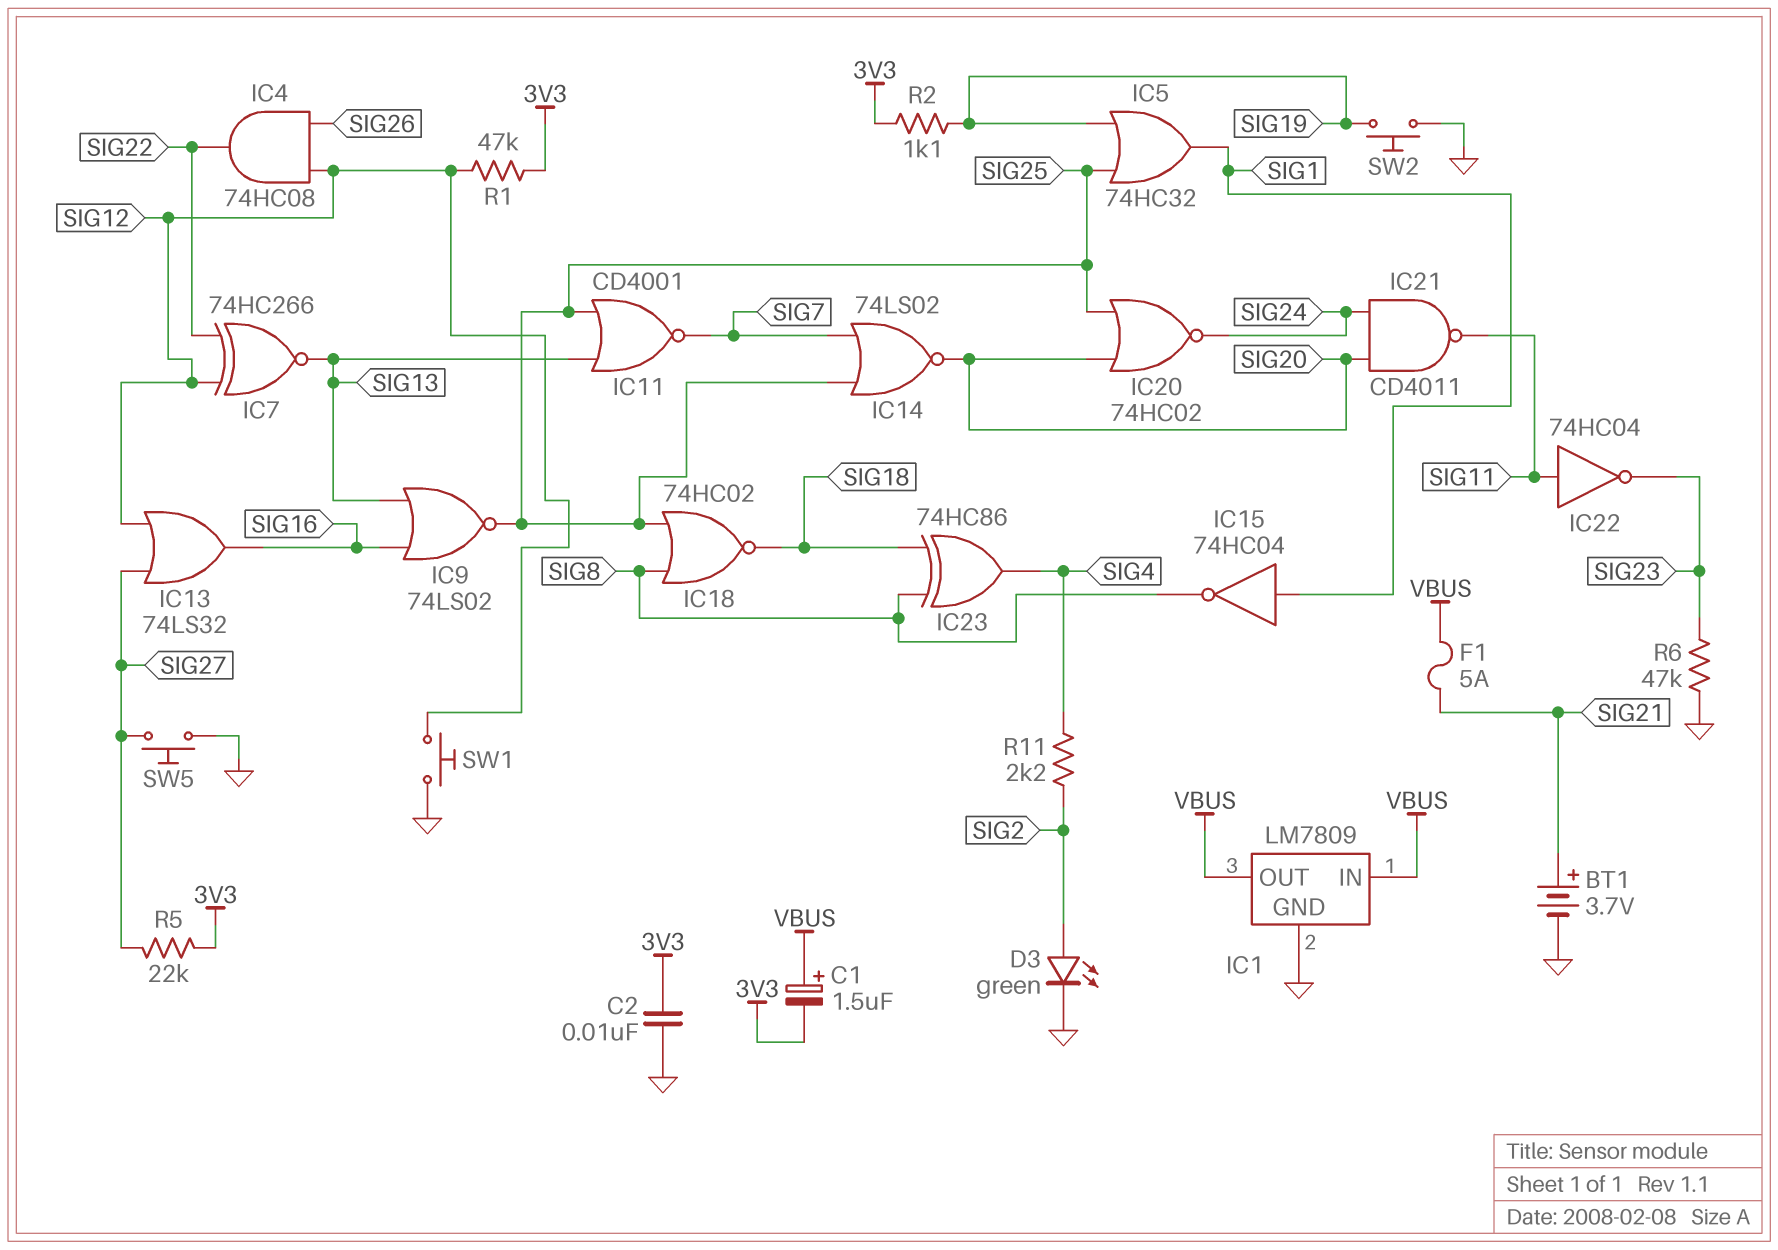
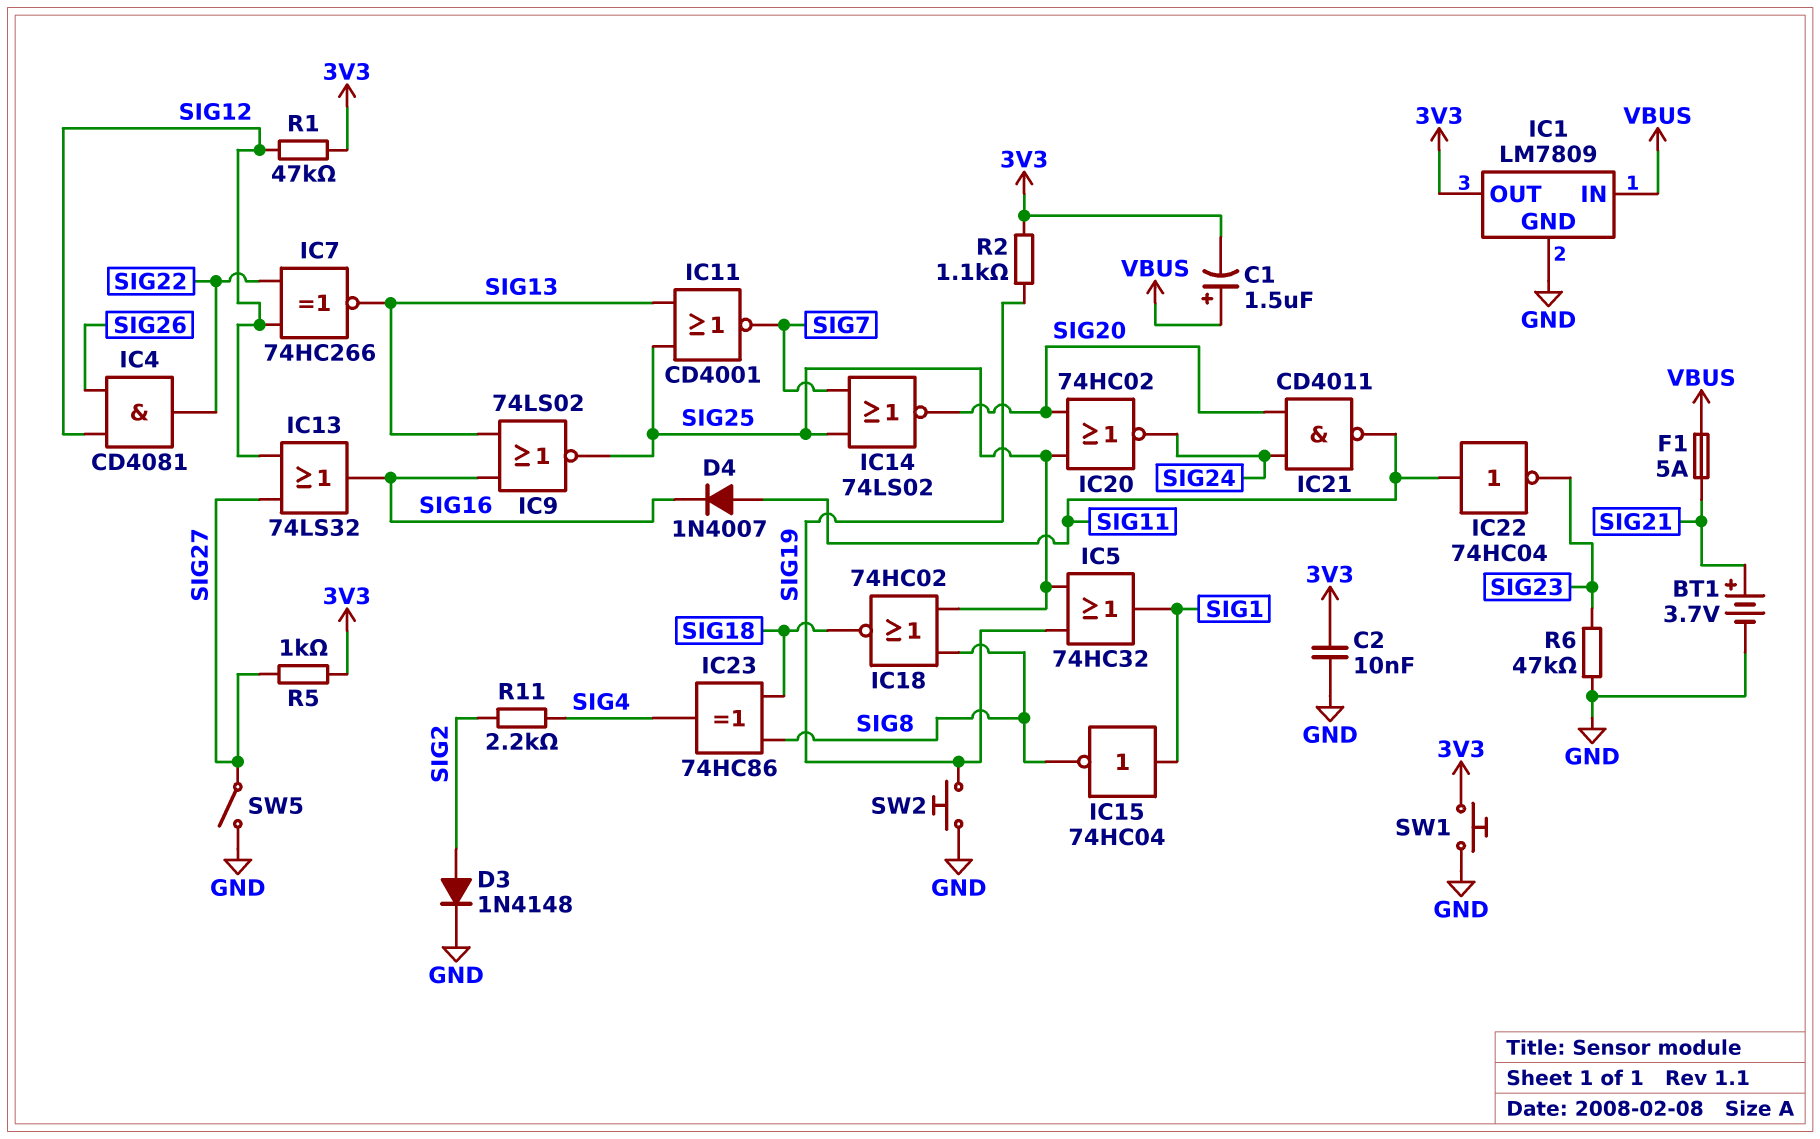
D3: LED green (A SIG2, K GND) -> diode 1N4148 (A SIG2, K GND)
D4: none -> diode 1N4007 (A SIG11, K SIG16)
IC1 pin OUT: VBUS -> 3V3
IC4: AND 74HC08 (in SIG12, in SIG26, out SIG22) -> AND CD4081 (in SIG12, in SIG26, out SIG22)
R5: 22k (3V3, SIG27) -> 1k (3V3, SIG27)
SW1: button (GND, SIG12) -> button (3V3, GND)
SW5: button (GND, SIG27) -> switch (GND, SIG27)

